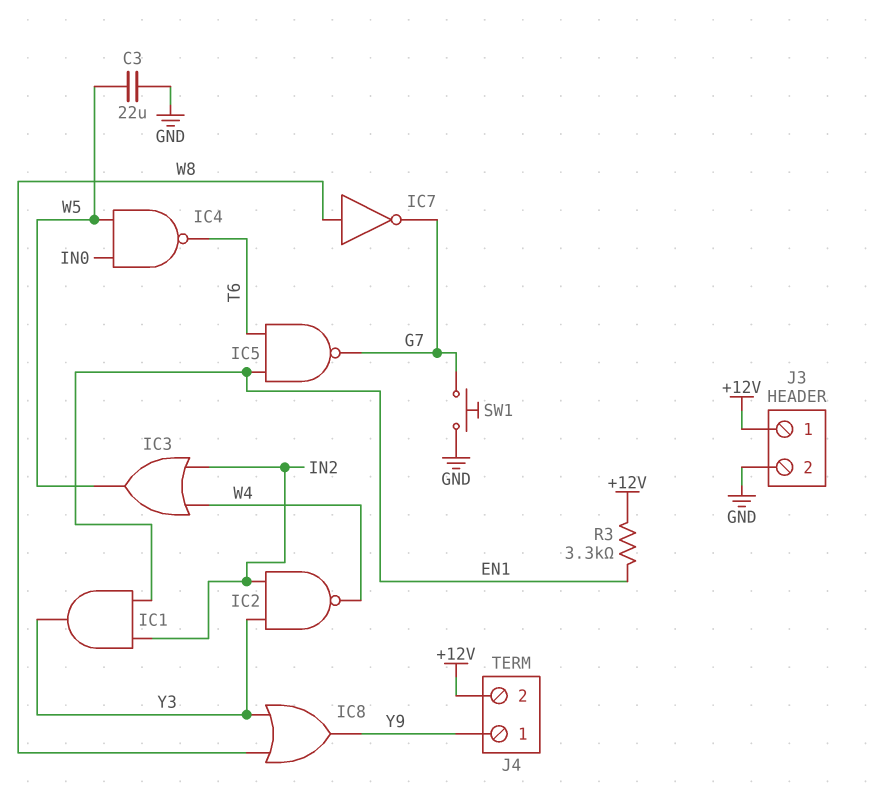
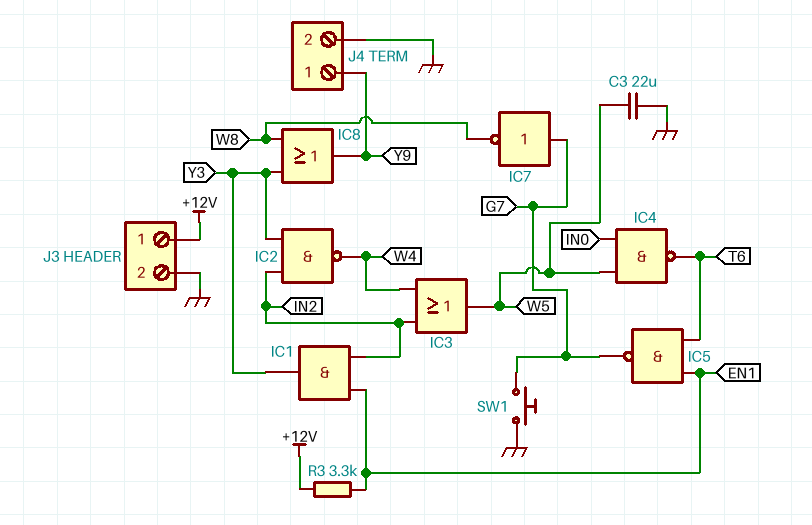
IC7: NOT (in W8, out G7) -> NOT (in G7, out W8)
J4 pin 2: +12V -> GND

